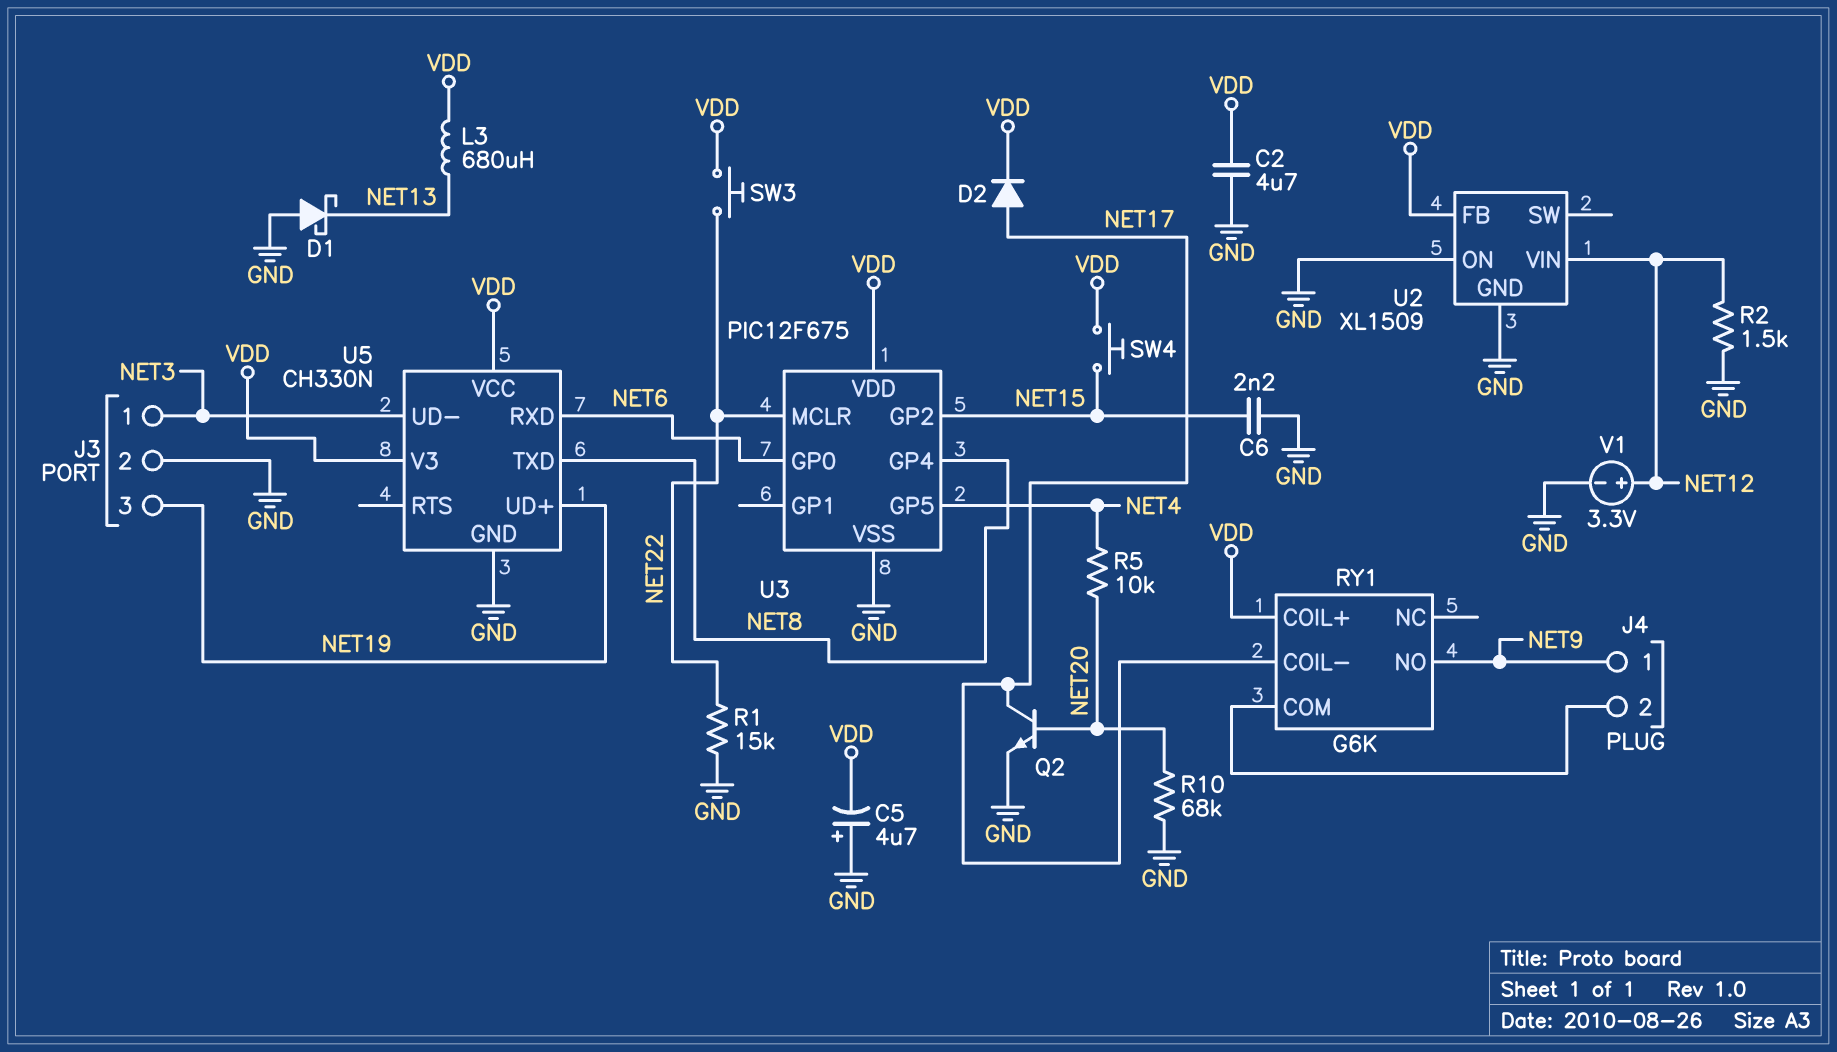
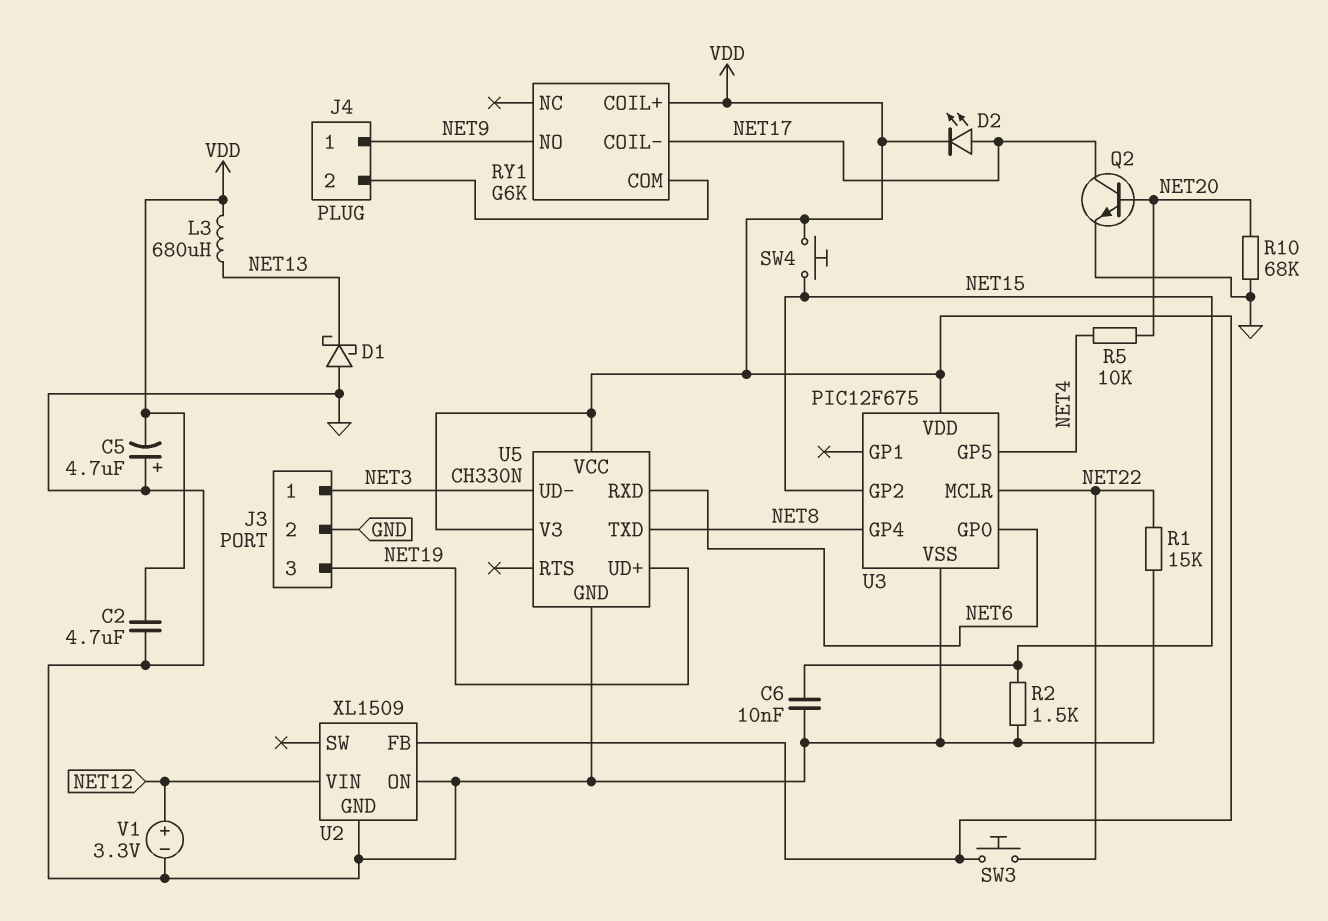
C6: 2.2nF (GND, NET15) -> 10nF (GND, NET15)
D2: diode (A NET17, K VDD) -> LED (A NET17, K VDD)
R2: 1.5k (GND, NET12) -> 1.5k (GND, NET15)

